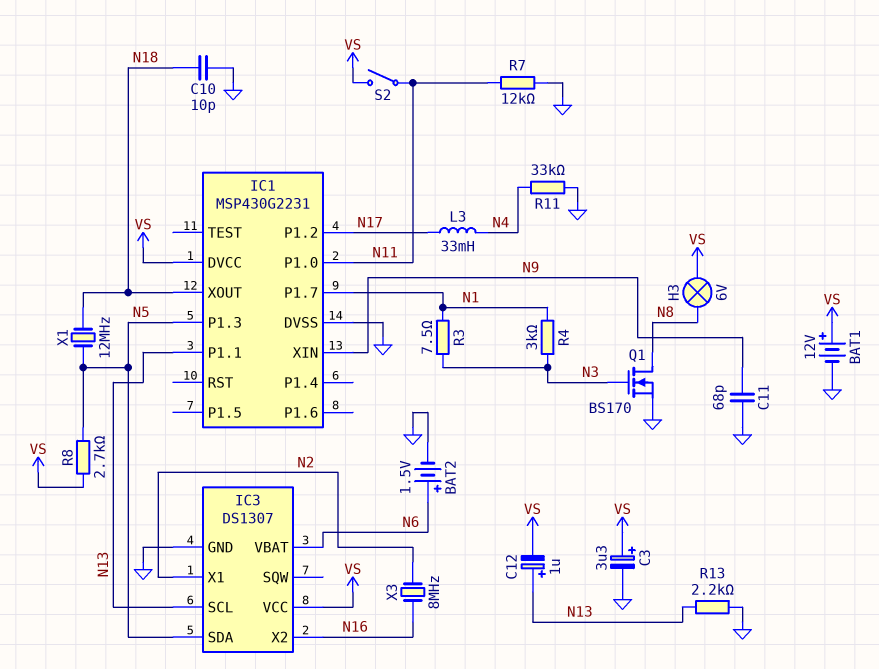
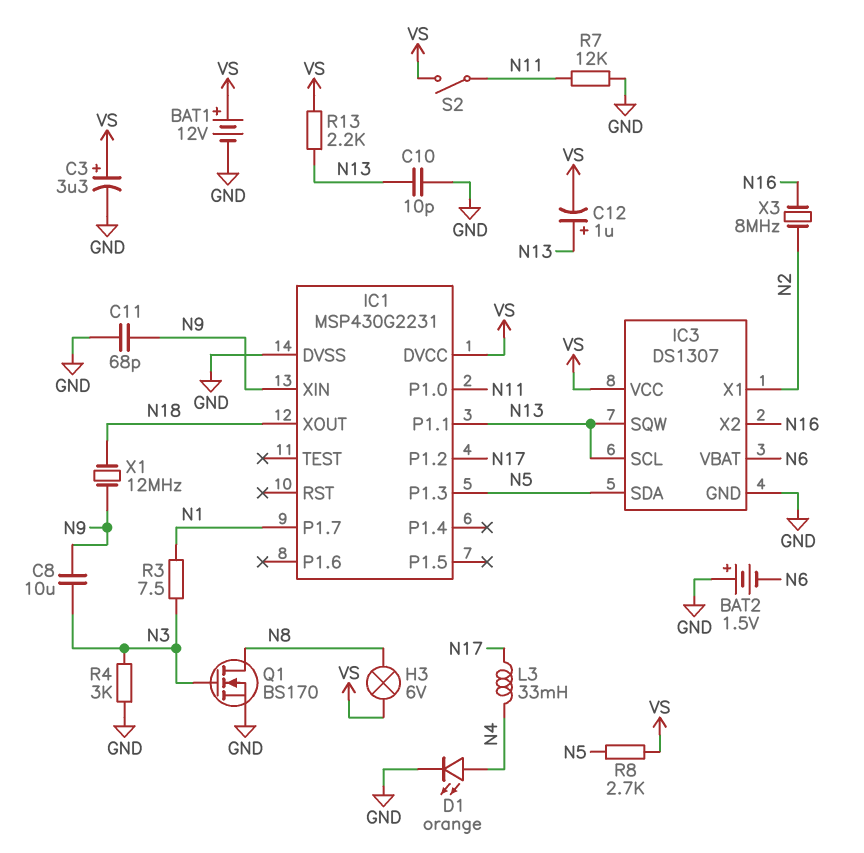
BAT2: 1.5V (plus N6, minus GND) -> 1.5V (plus GND, minus N6)
C8: none -> 10uF (N3, N9)
C10: 10pF (GND, N18) -> 10pF (GND, N13)
D1: none -> LED orange (A N4, K GND)
IC3 pin SQW: none -> N13
R4: 3k (N1, N3) -> 3k (GND, N3)
R11: 33k (GND, N4) -> none
R13: 2.2k (GND, N13) -> 2.2k (N13, VS)
X1: 12MHz (N5, N18) -> 12MHz (N9, N18)

